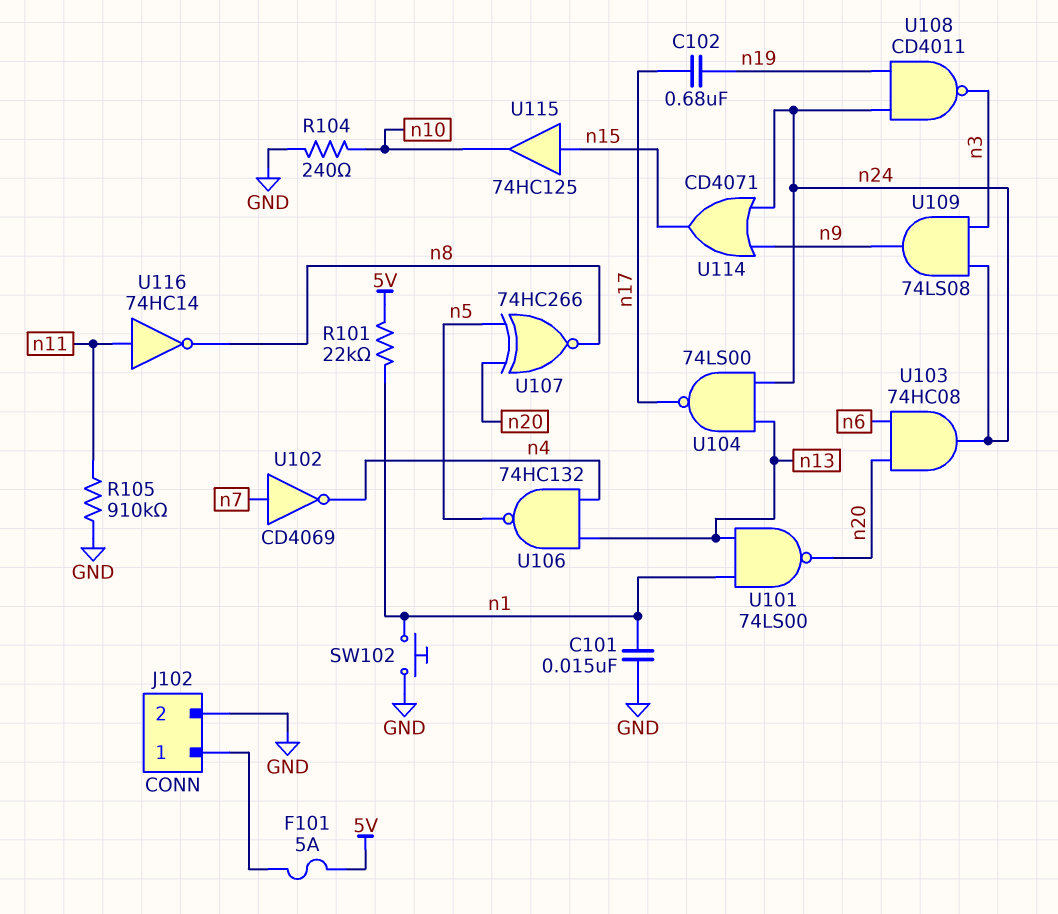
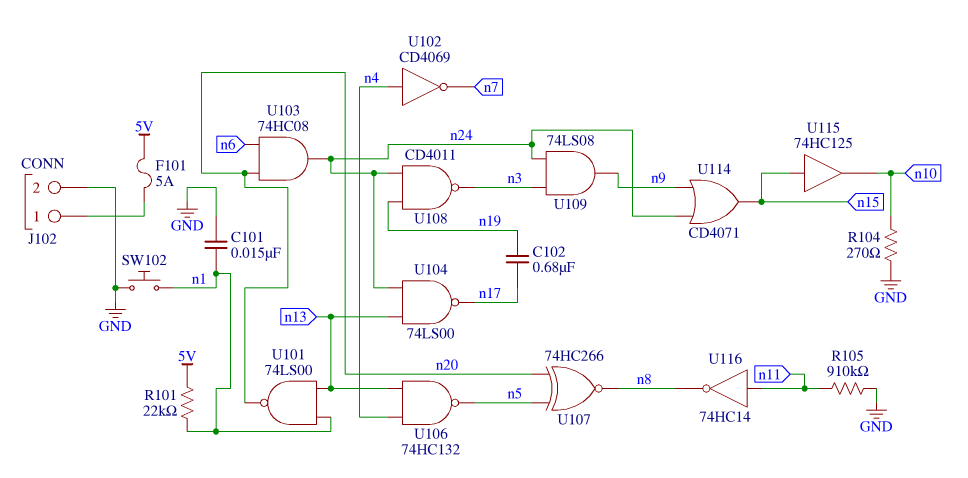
R104: 240 (GND, n10) -> 270 (GND, n10)
U102: NOT CD4069 (in n7, out n4) -> NOT CD4069 (in n4, out n7)

